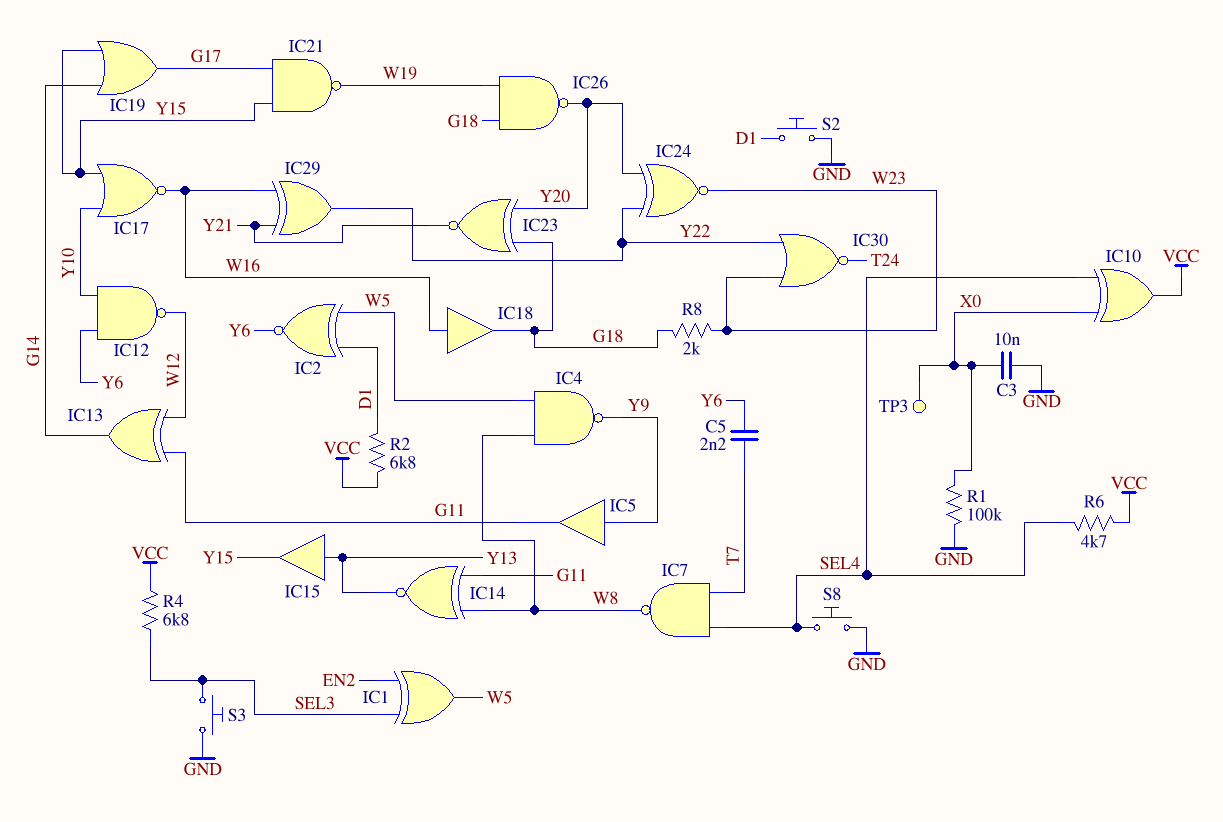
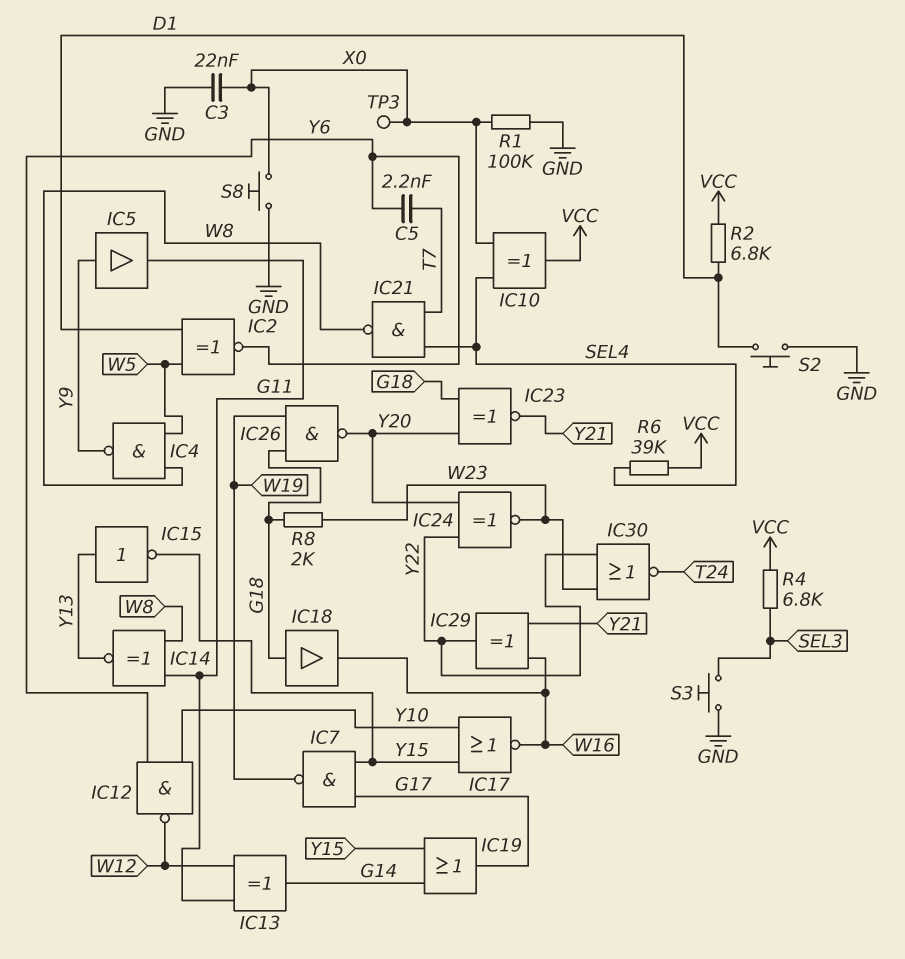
C3: 10nF (GND, X0) -> 22nF (GND, X0)
IC1: XOR (in EN2, in SEL3, out W5) -> none
IC7: NAND (in SEL4, in T7, out W8) -> NAND (in G17, in Y15, out W19)
IC15: buffer (in Y13, out Y15) -> NOT (in Y13, out Y15)
IC18: buffer (in W16, out G18) -> buffer (in G18, out W16)
IC21: NAND (in G17, in Y15, out W19) -> NAND (in SEL4, in T7, out W8)
R6: 4.7k (SEL4, VCC) -> 39k (SEL4, VCC)
S8: button (GND, SEL4) -> button (GND, X0)

